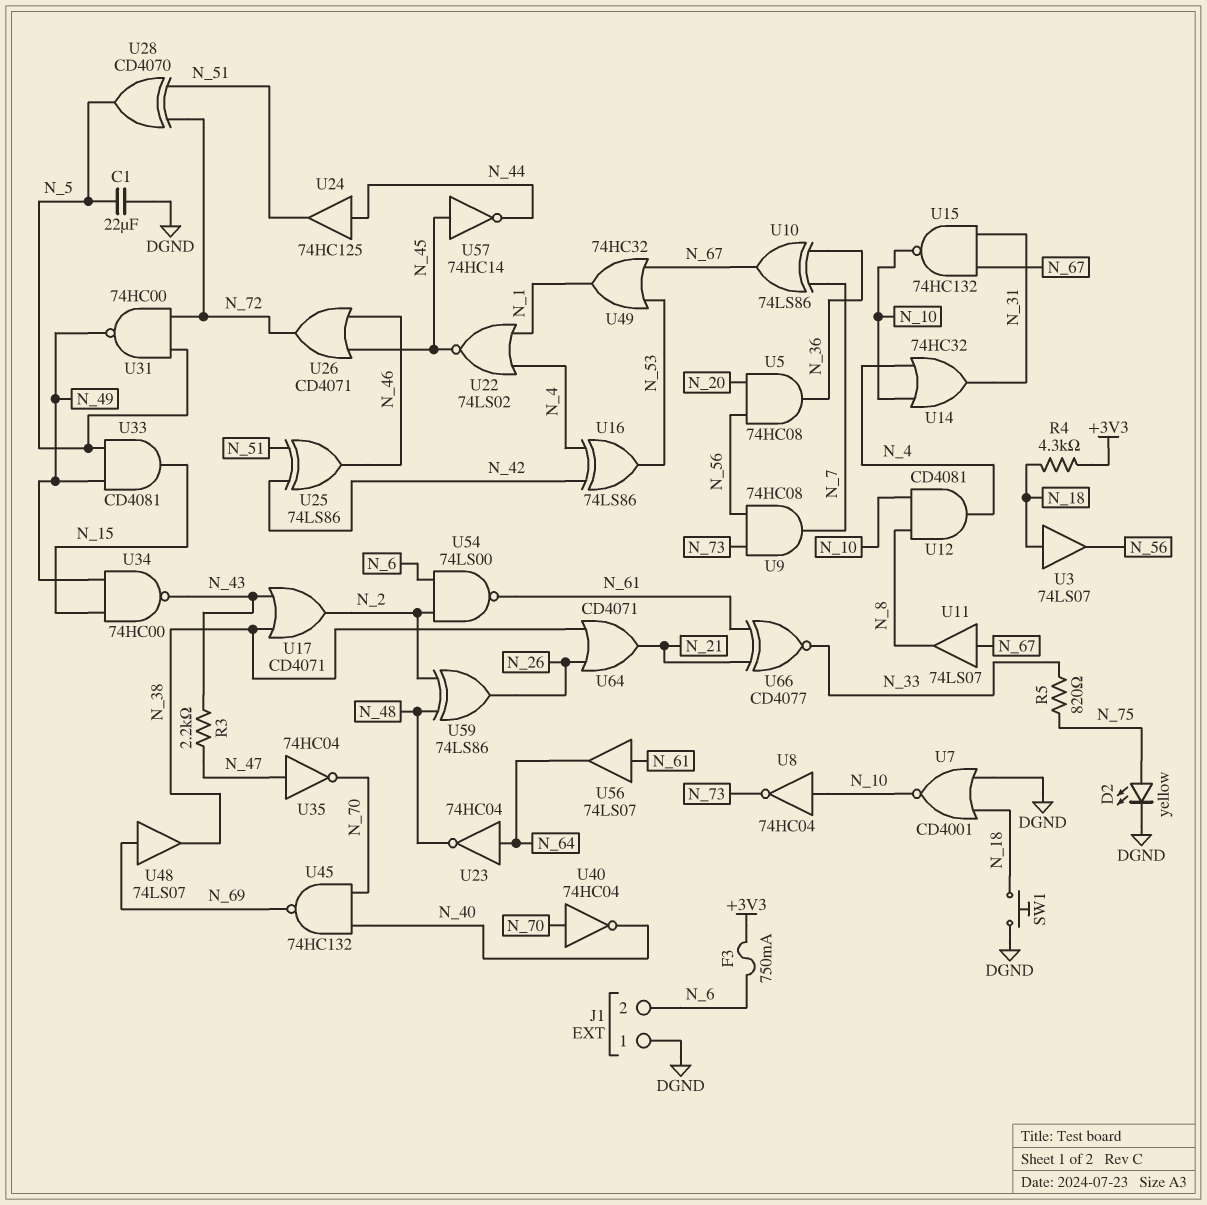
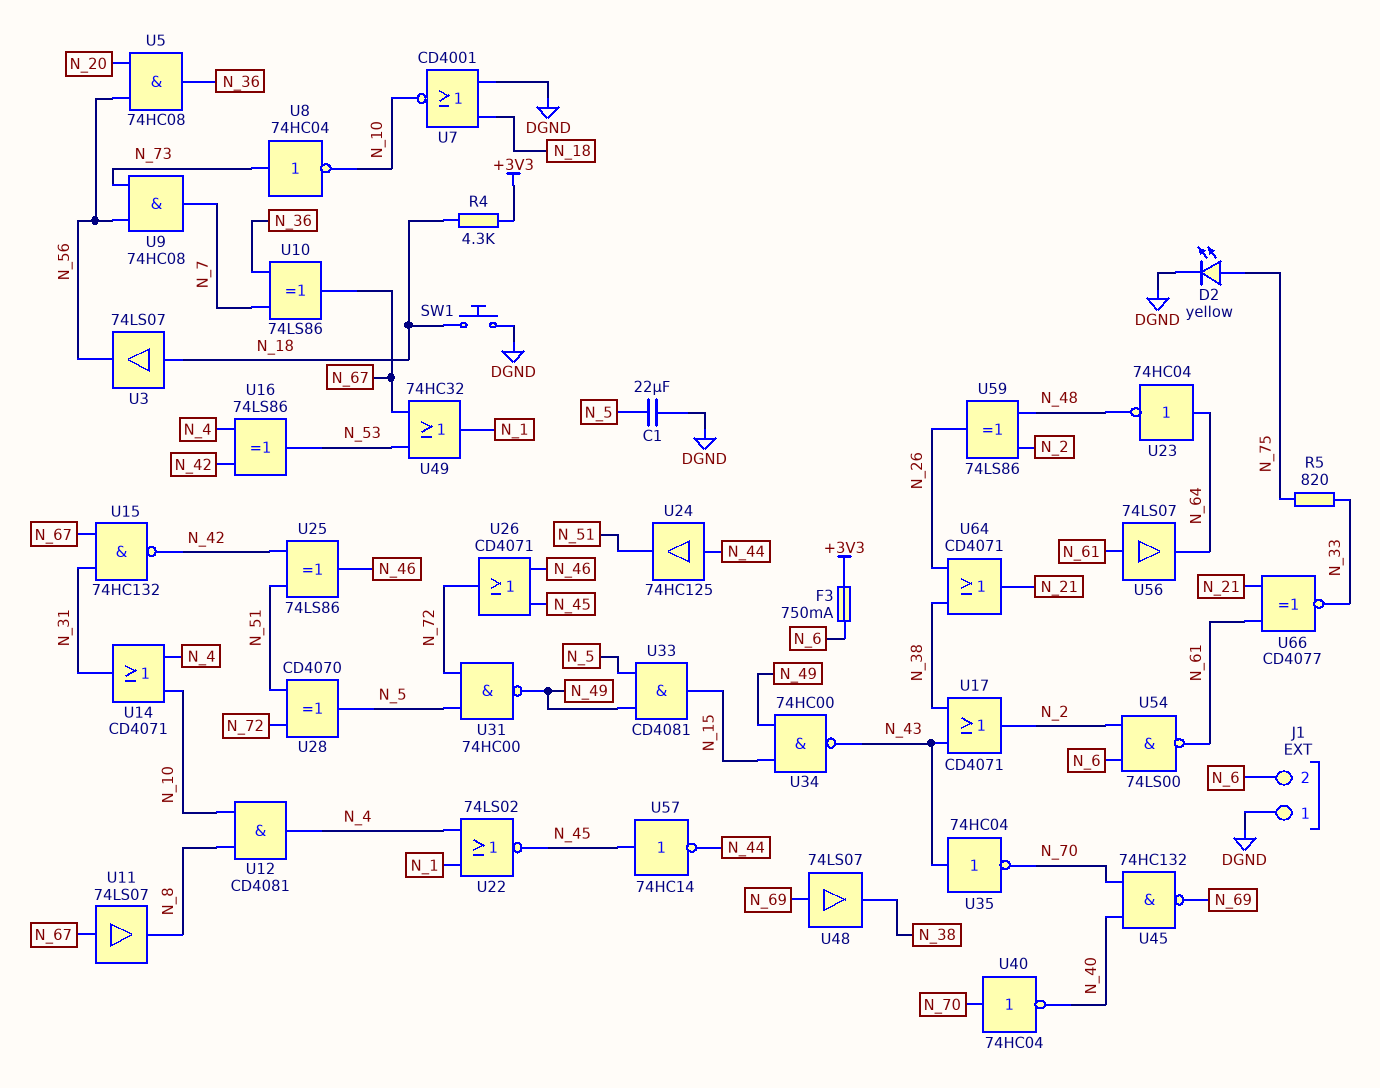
R3: 2.2k (N_43, N_47) -> none
U8: NOT 74HC04 (in N_10, out N_73) -> NOT 74HC04 (in N_73, out N_10)
U14: OR 74HC32 (in N_4, in N_10, out N_31) -> OR CD4071 (in N_4, in N_10, out N_31)
U15: NAND 74HC132 (in N_31, in N_67, out N_10) -> NAND 74HC132 (in N_31, in N_67, out N_42)
U35: NOT 74HC04 (in N_47, out N_70) -> NOT 74HC04 (in N_43, out N_70)

